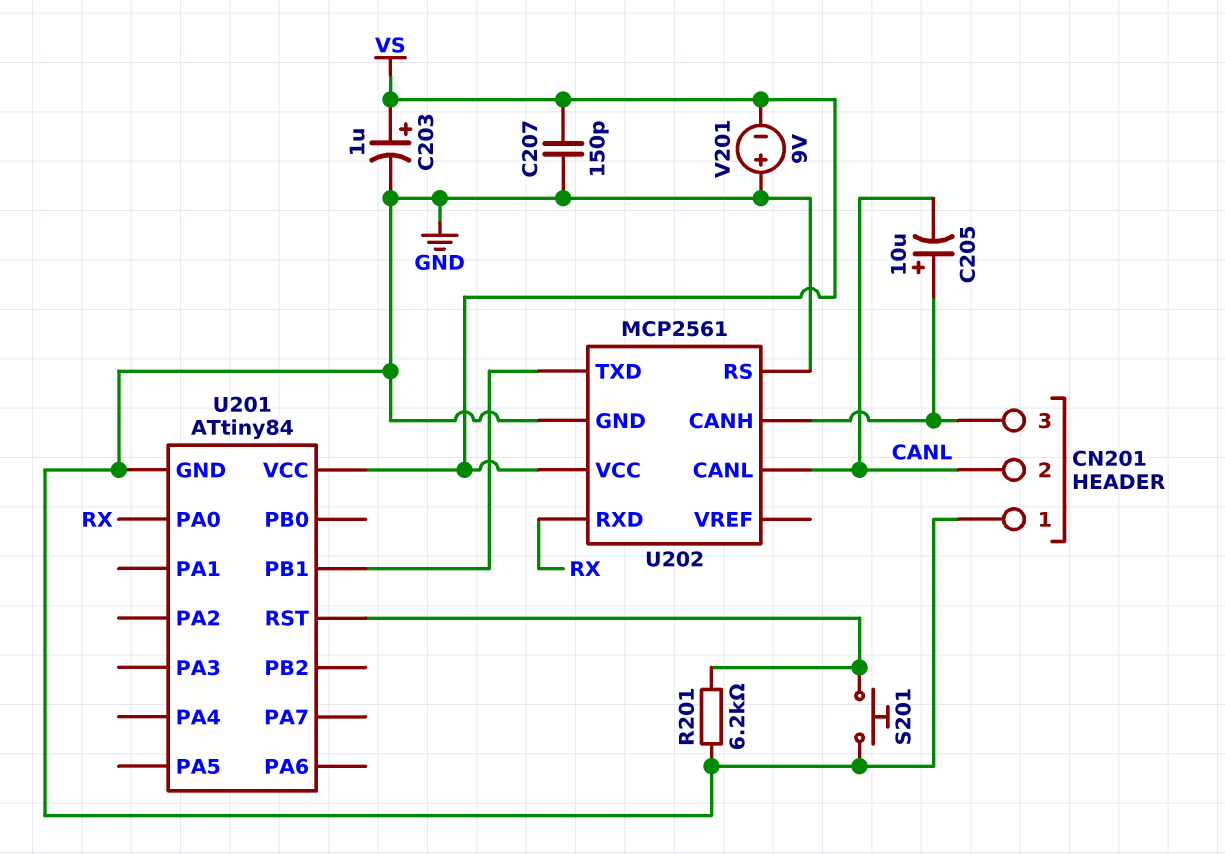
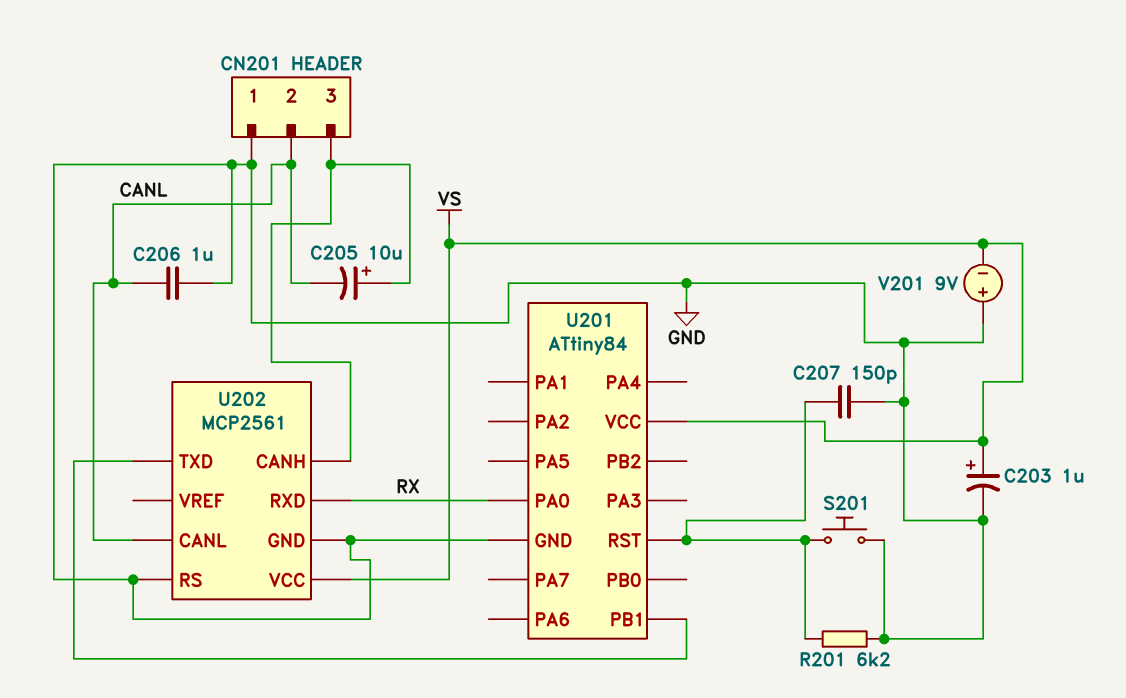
C206: none -> 1uF (CANL, GND)
C207: 150pF (GND, VS) -> 150pF (GND, U201/RST)

